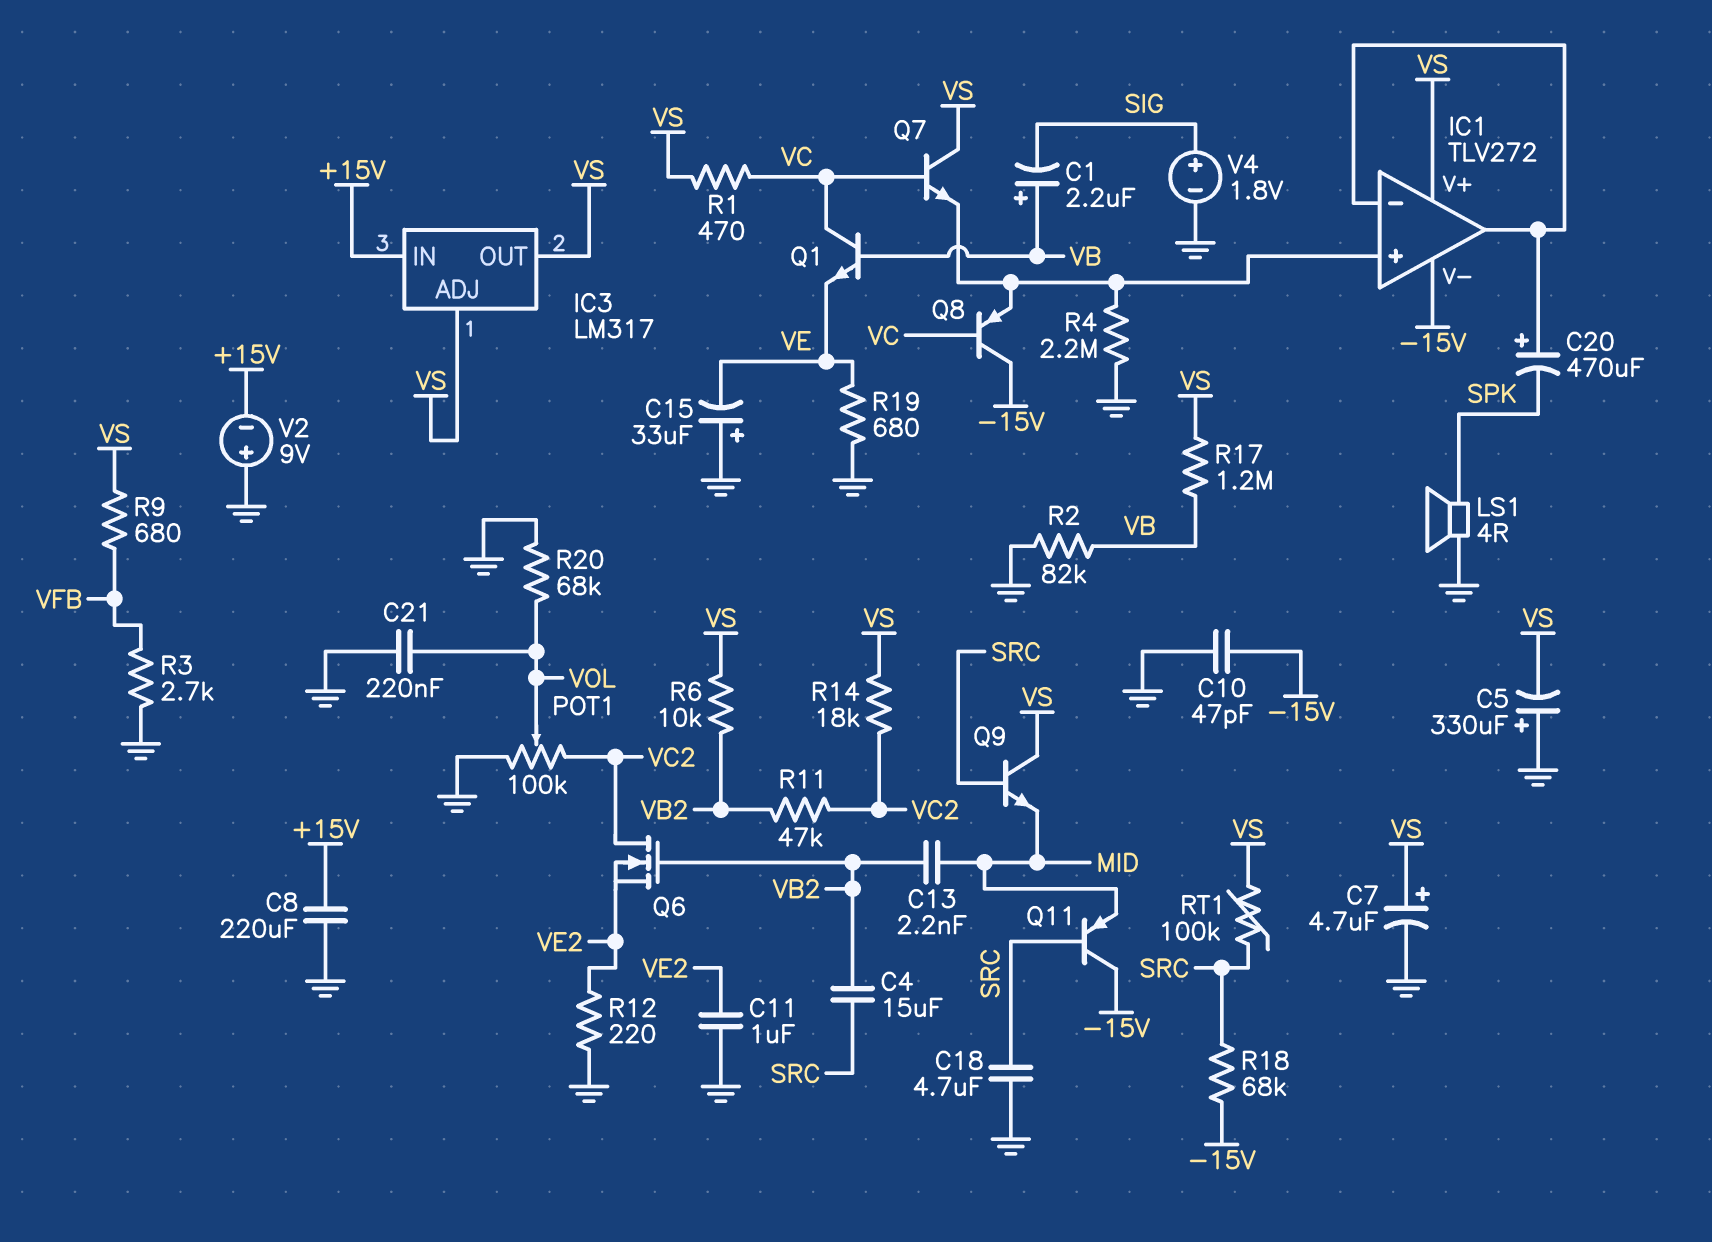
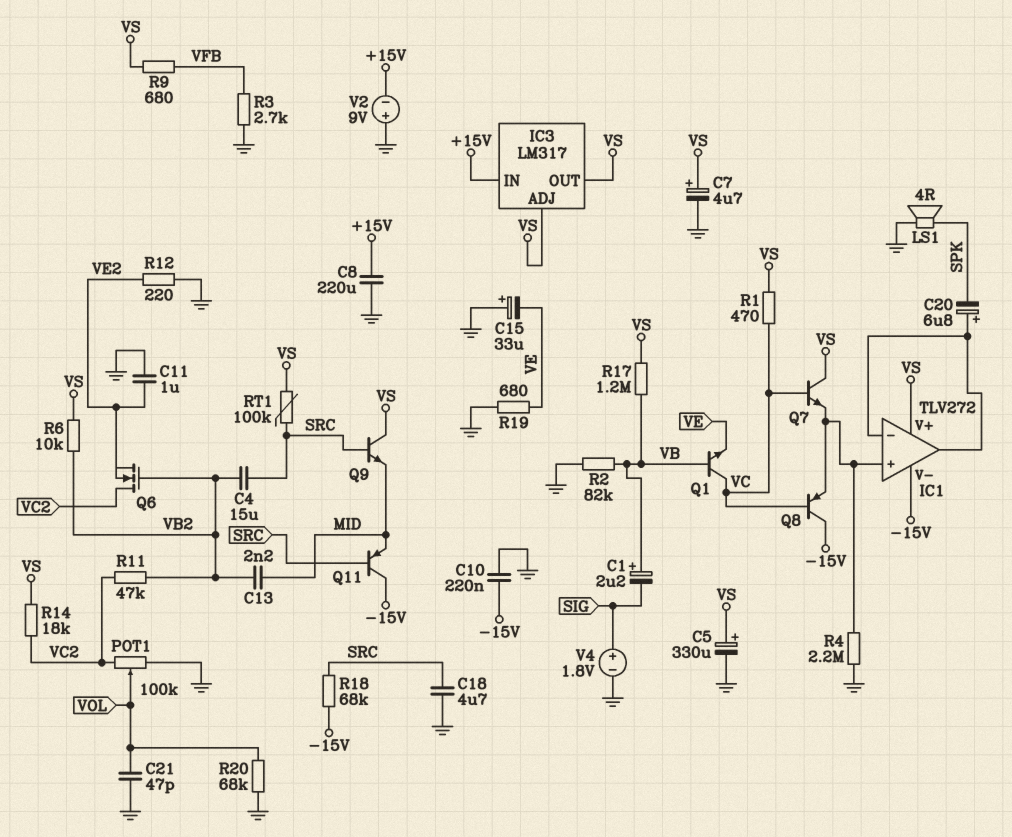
C5: 330uF (plus GND, minus VS) -> 330uF (plus VS, minus GND)
C10: 47pF (-15V, GND) -> 220nF (-15V, GND)
C20: 470uF (plus IC1/in-, minus SPK) -> 6.8uF (plus IC1/in-, minus SPK)
C21: 220nF (GND, VOL) -> 47pF (GND, VOL)

